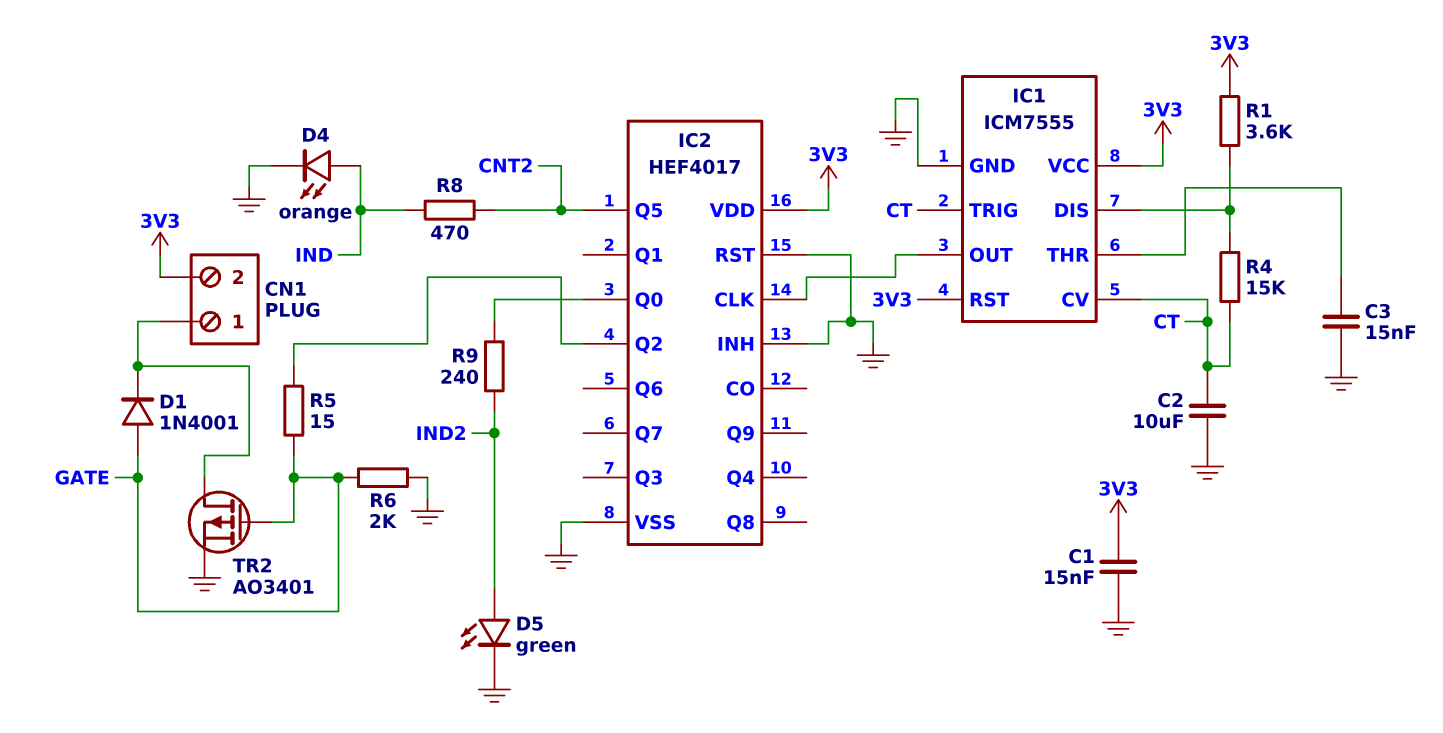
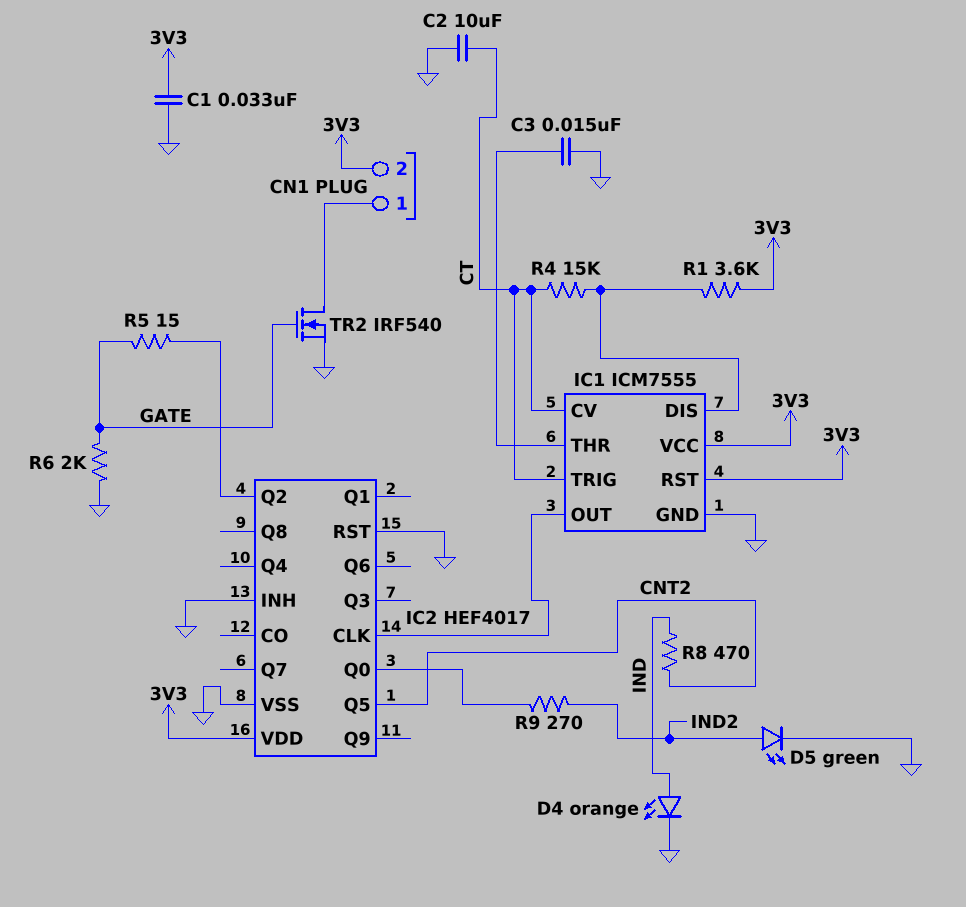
C1: 15nF (3V3, GND) -> 33nF (3V3, GND)
D1: diode 1N4001 (A GATE, K CN1/1) -> none
R9: 240 (IC2/Q0, IND2) -> 270 (IC2/Q0, IND2)
TR2: PMOS AO3401 (G GATE, D CN1/1, S GND) -> NMOS IRF540 (G GATE, D CN1/1, S GND)

